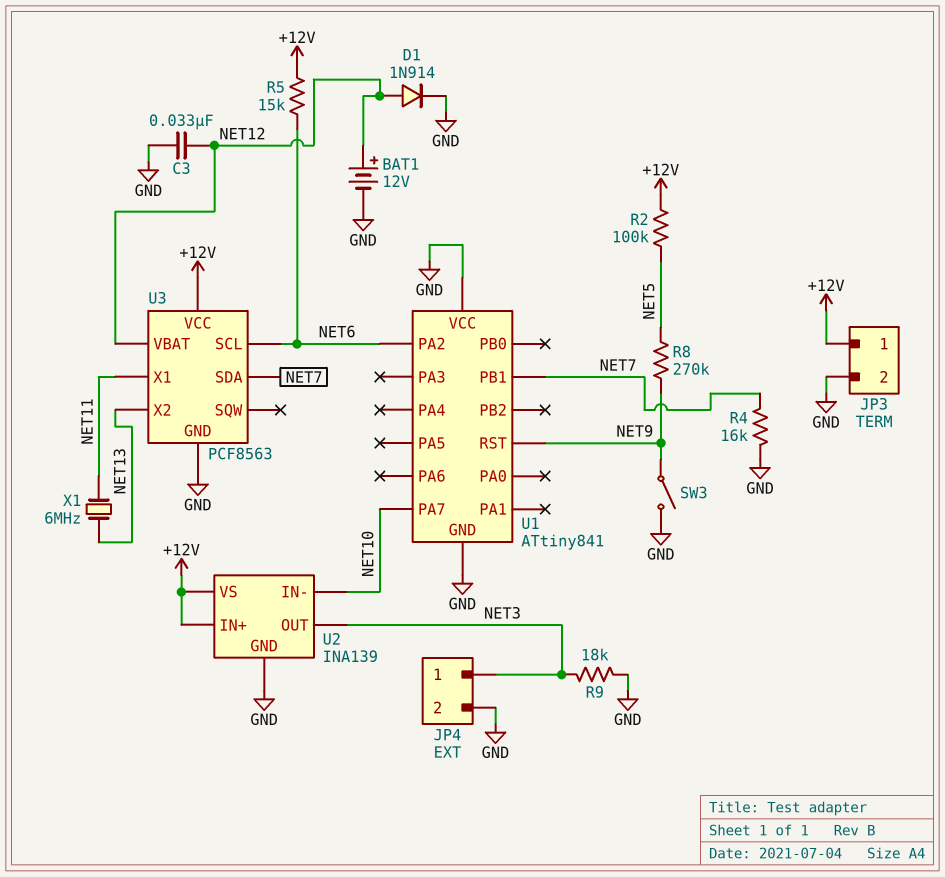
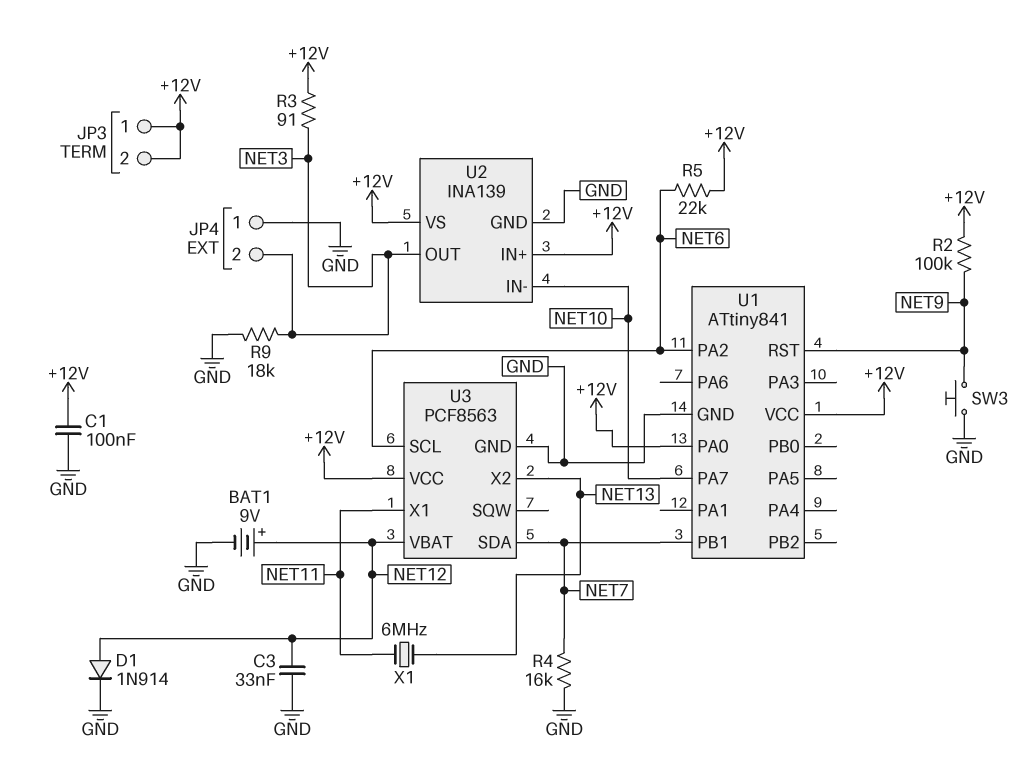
BAT1: 12V (plus NET12, minus GND) -> 9V (plus NET12, minus GND)
C1: none -> 100nF (+12V, GND)
JP3 pin 2: GND -> +12V
JP4 pin 1: NET3 -> GND
JP4 pin 2: GND -> NET3
R2: 100k (+12V, NET5) -> 100k (+12V, NET9)
R3: none -> 91 (+12V, NET3)
R5: 15k (+12V, NET6) -> 22k (+12V, NET6)
R8: 270k (NET5, NET9) -> none
SW3: switch (GND, NET9) -> button (GND, NET9)
U1 pin PA0: none -> +12V
U1 pin VCC: GND -> +12V

